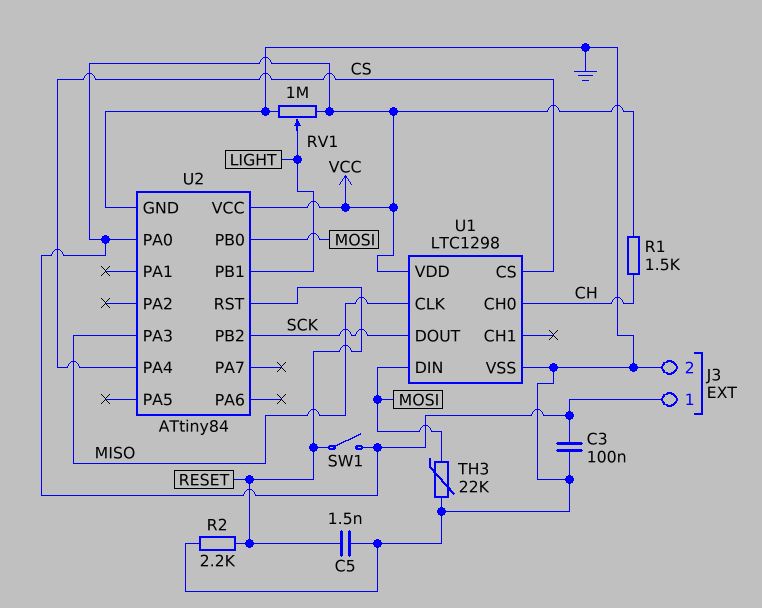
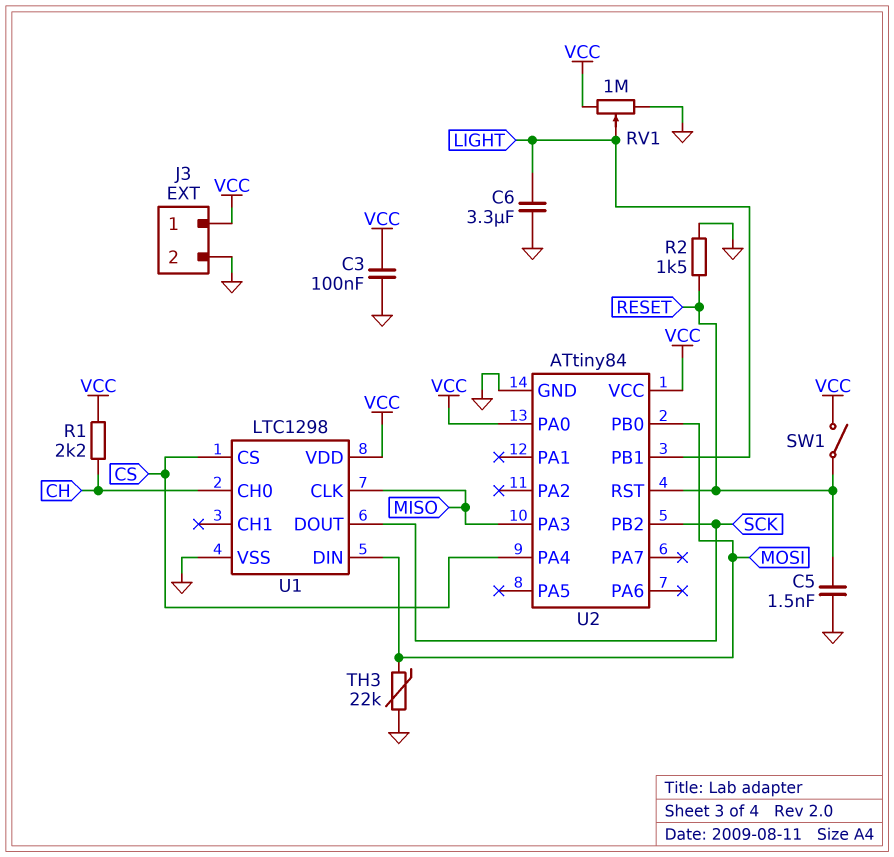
C6: none -> 3.3uF (GND, LIGHT)
R1: 1.5k (CH, VCC) -> 2.2k (CH, VCC)
R2: 2.2k (GND, RESET) -> 1.5k (GND, RESET)

